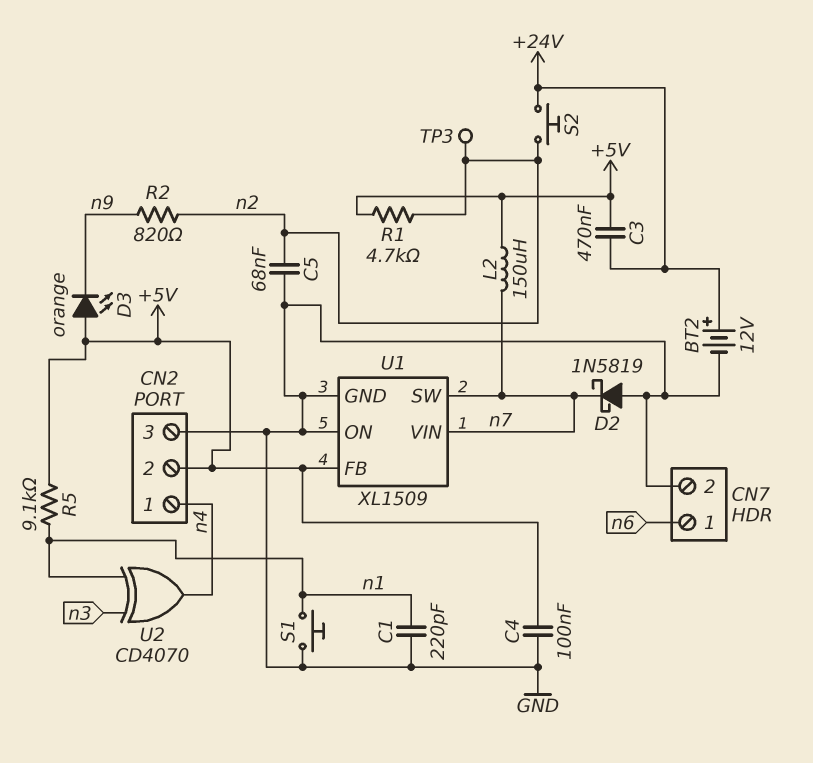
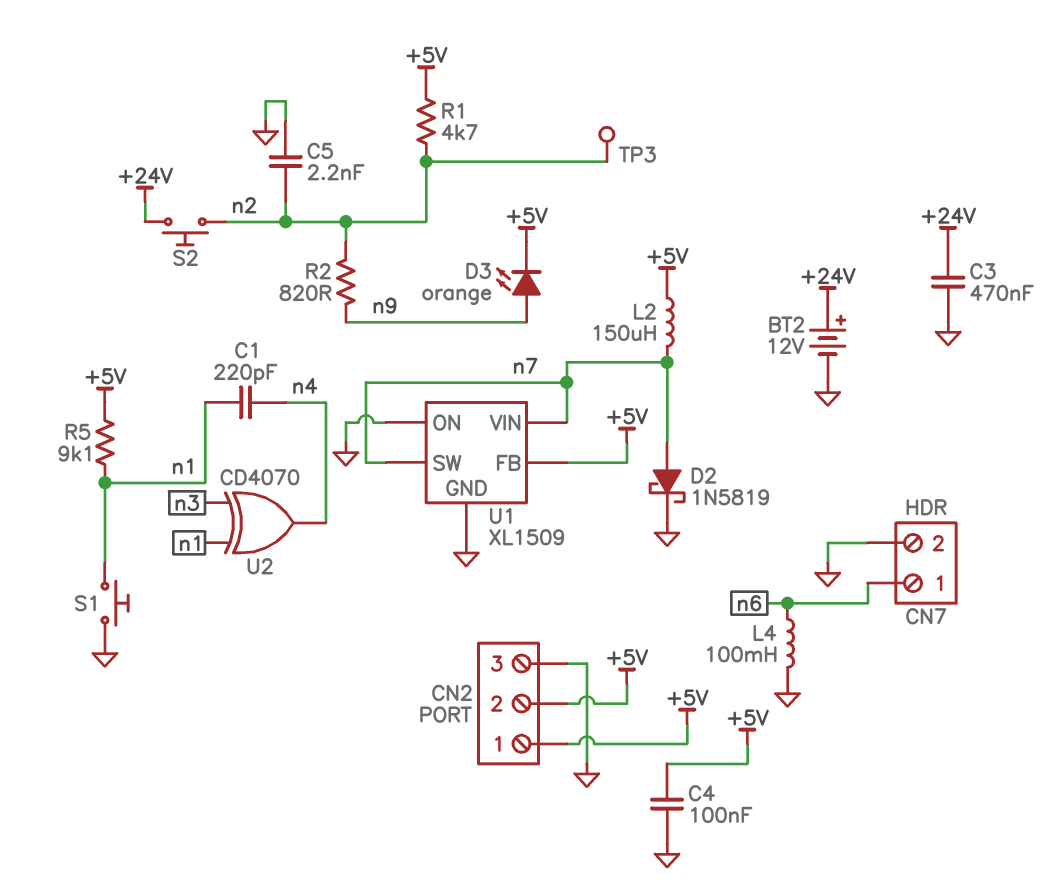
C1: 220pF (GND, n1) -> 220pF (n1, n4)
C3: 470nF (+5V, +24V) -> 470nF (+24V, GND)
C5: 68nF (GND, n2) -> 2.2nF (GND, n2)
CN2 pin 1: n4 -> +5V
D2: schottky 1N5819 (A GND, K n7) -> schottky 1N5819 (A n7, K GND)
D3: LED orange (A +5V, K n9) -> LED orange (A n9, K +5V)
L4: none -> 100mH (GND, n6)

